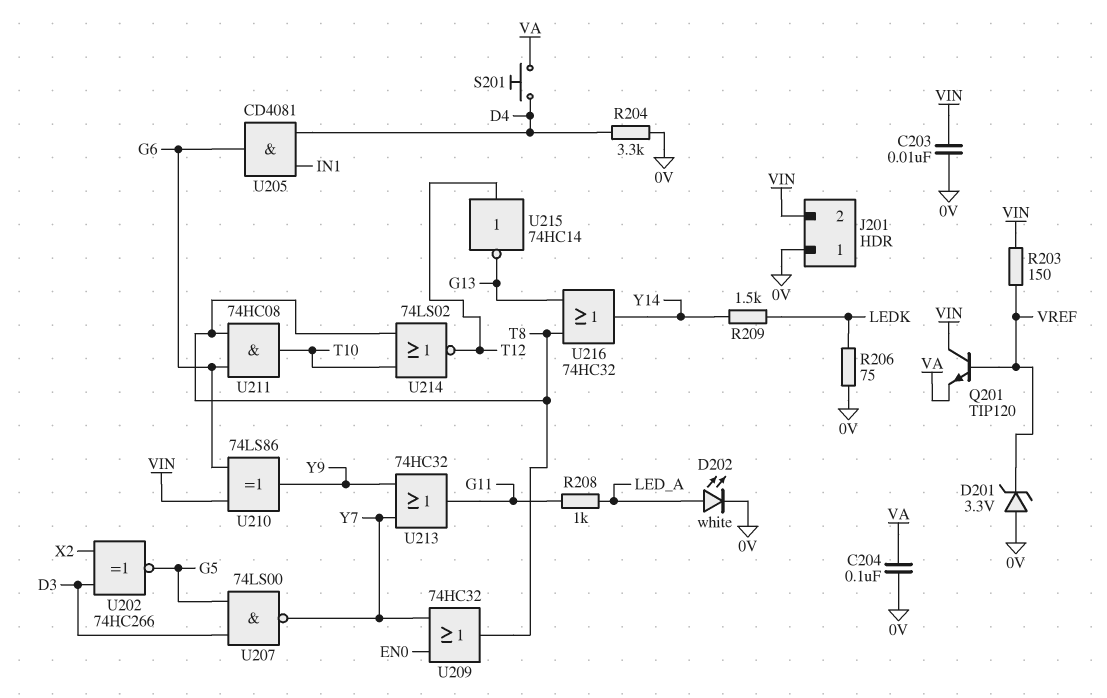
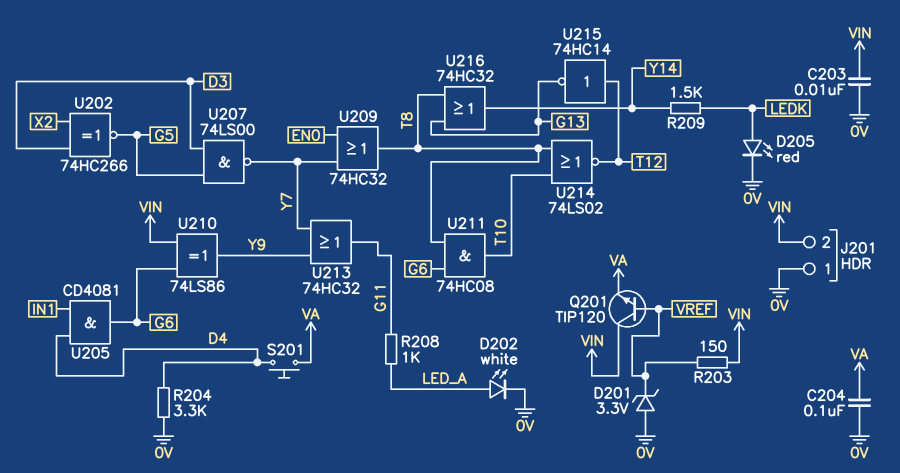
D205: none -> LED red (A LEDK, K 0V)
R206: 75 (0V, LEDK) -> none

